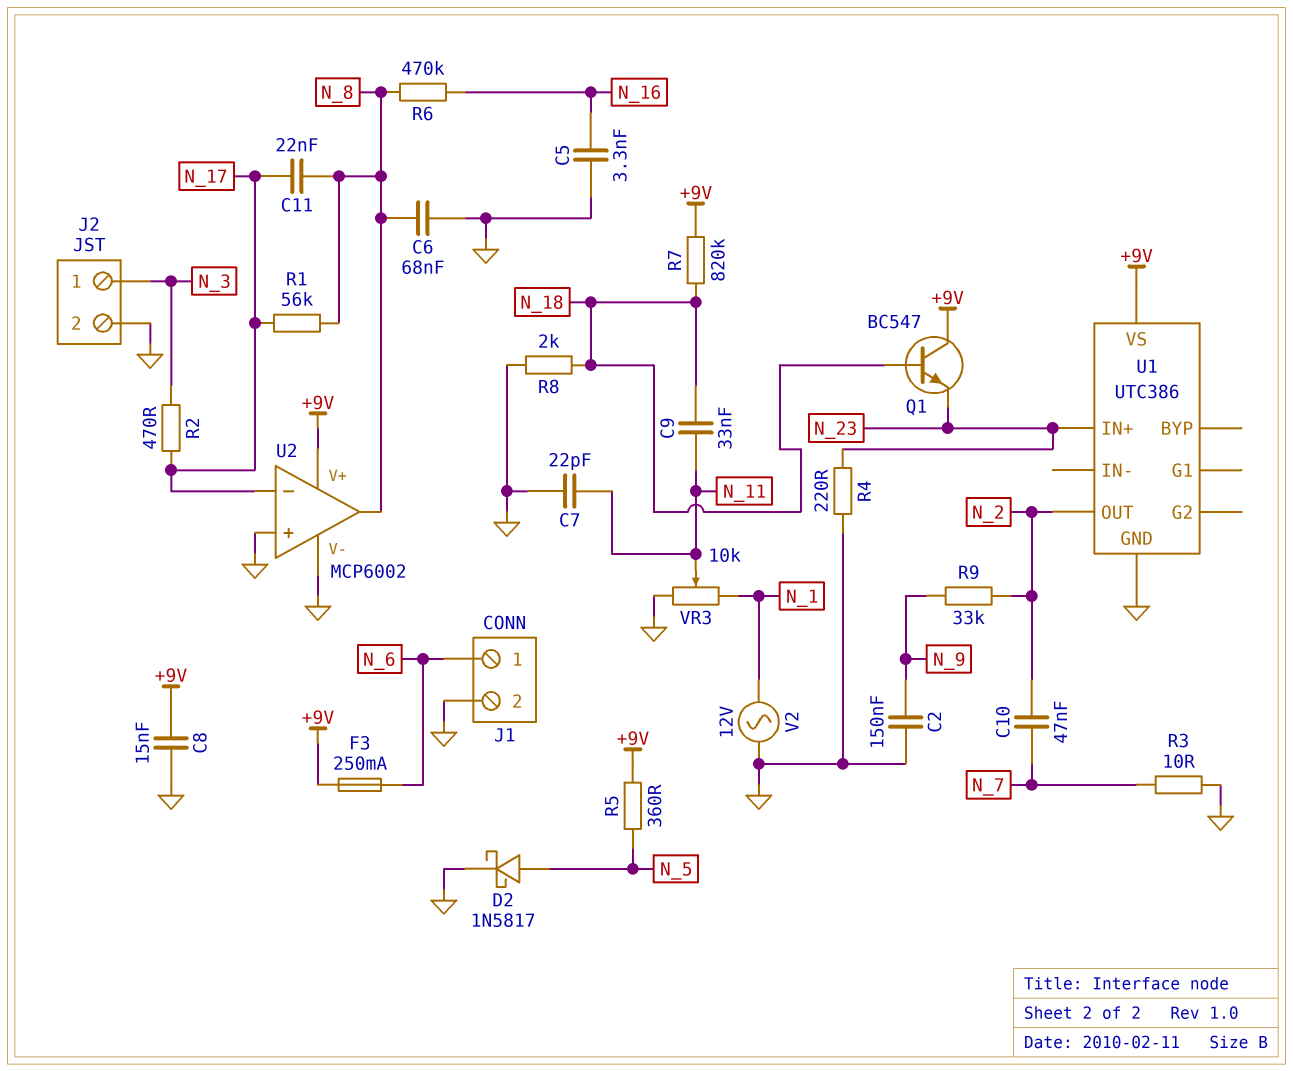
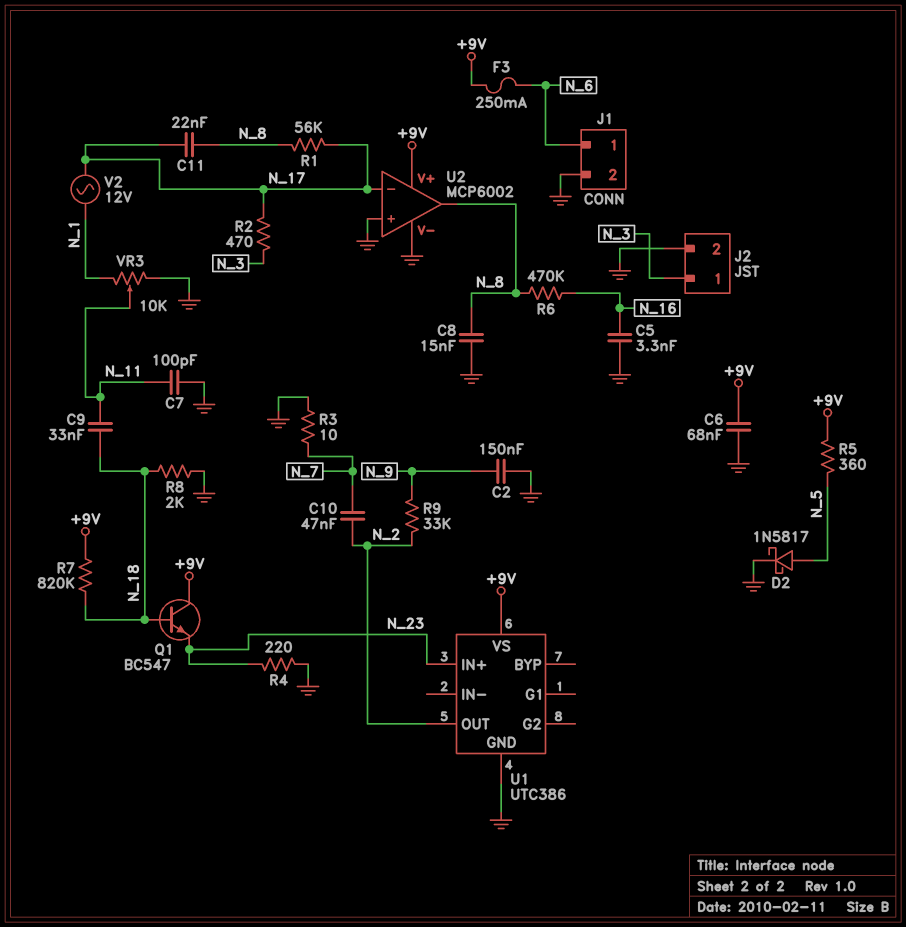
C6: 68nF (GND, N_8) -> 68nF (+9V, GND)
C7: 22pF (GND, N_11) -> 100pF (GND, N_11)
C8: 15nF (+9V, GND) -> 15nF (GND, N_8)
V2: AC 12V (GND, N_1) -> AC 12V (N_1, N_17)

